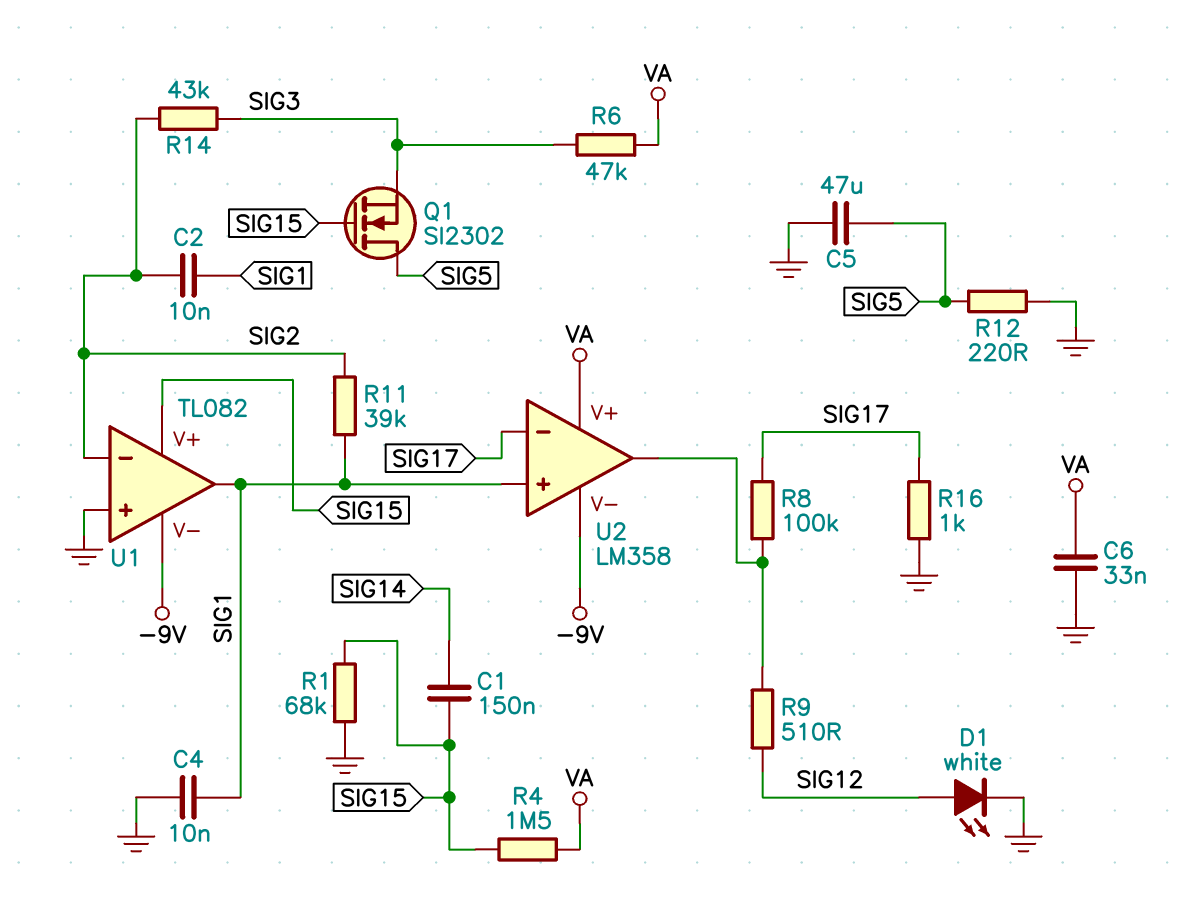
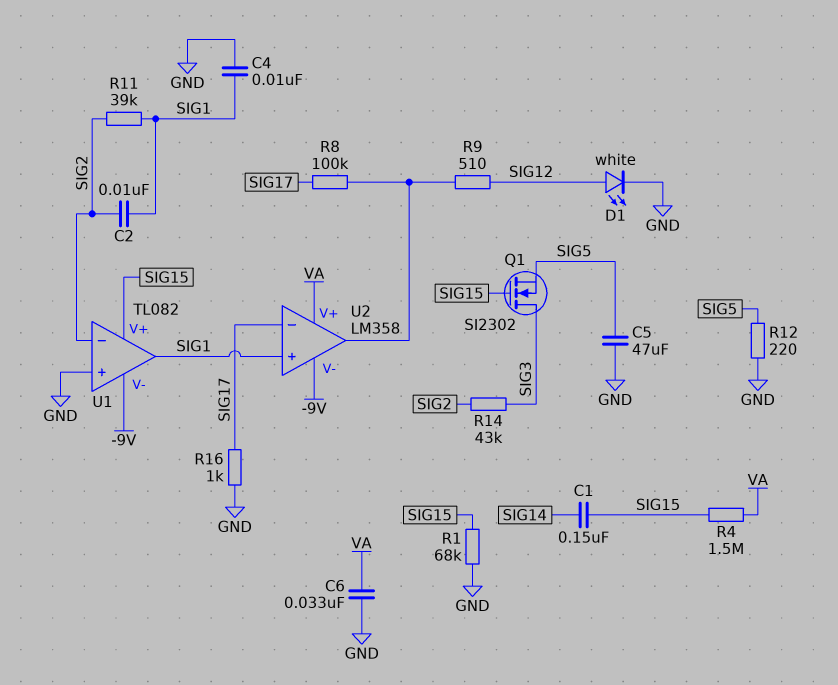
Q1: NMOS SI2302 (G SIG15, D SIG5, S SIG3) -> NMOS SI2302 (G SIG15, D SIG3, S SIG5)
R6: 47k (SIG3, VA) -> none

